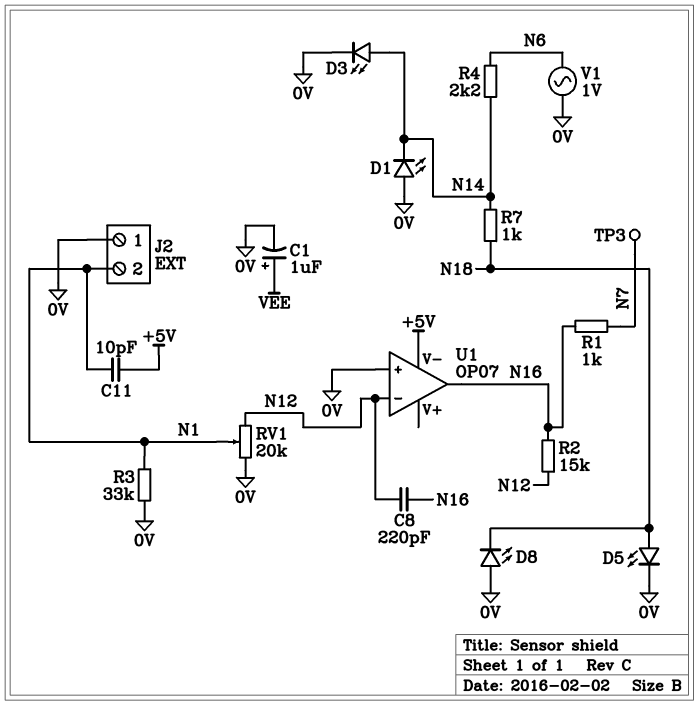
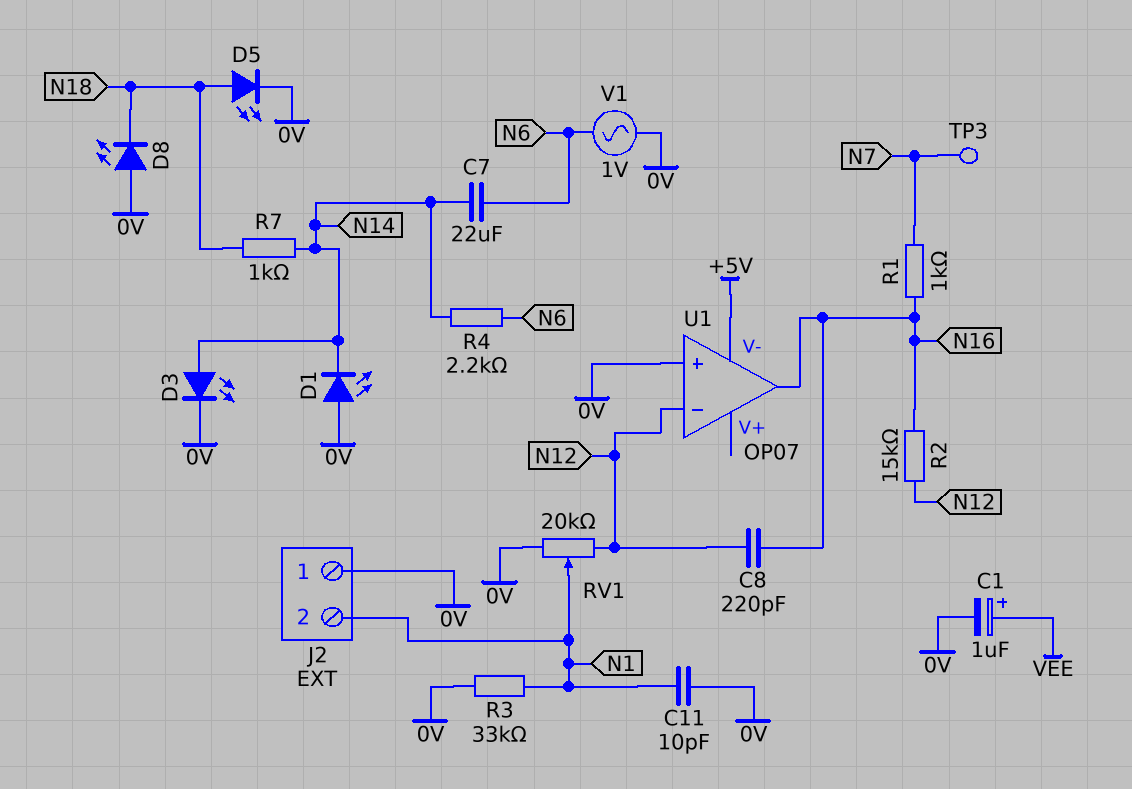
C7: none -> 22uF (N6, N14)
C11: 10pF (+5V, N1) -> 10pF (0V, N1)

